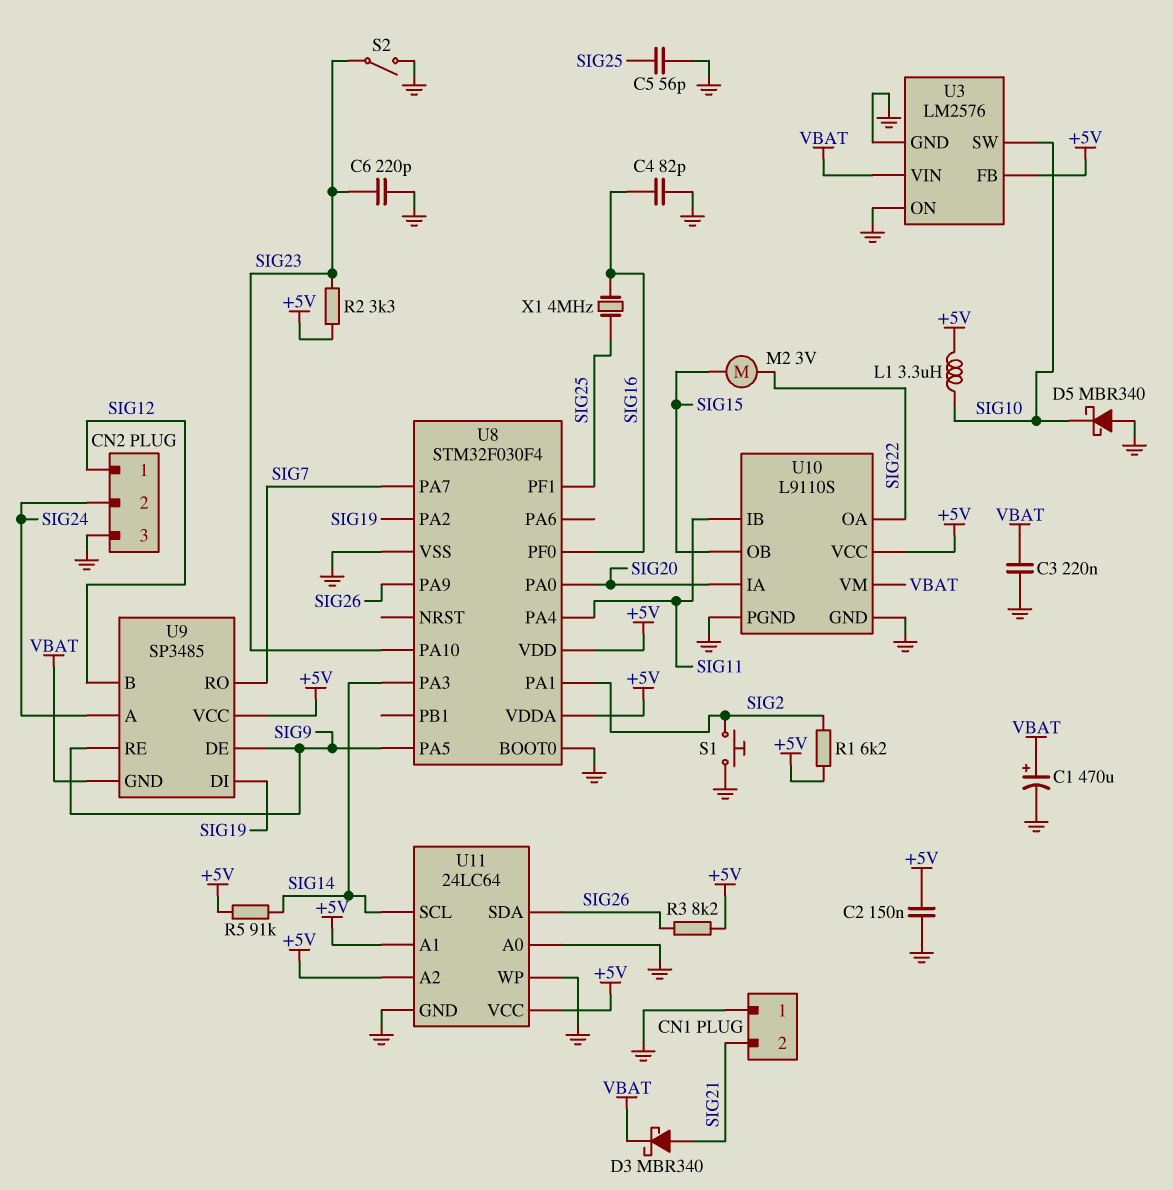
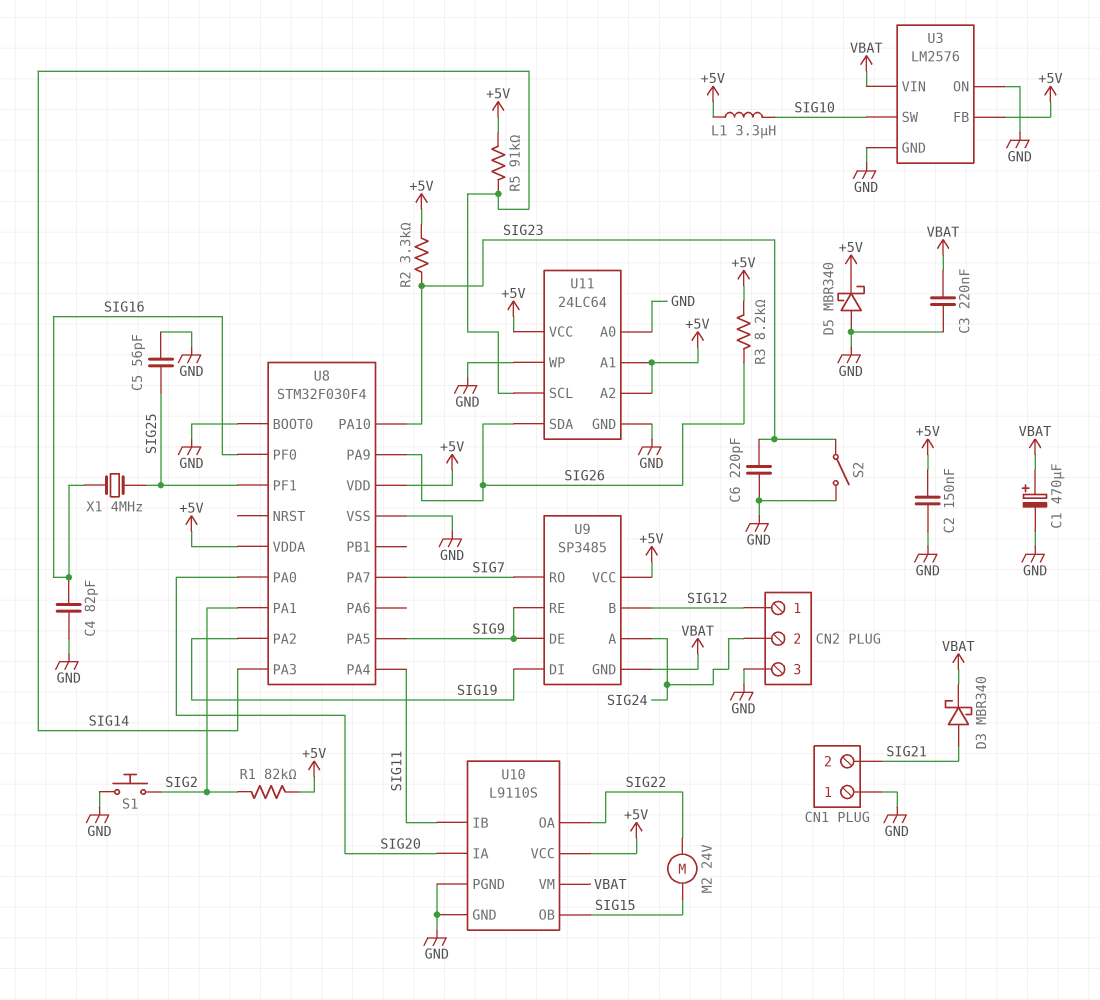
D5: schottky MBR340 (A GND, K SIG10) -> schottky MBR340 (A GND, K +5V)
M2: motor 3V (SIG15, SIG22) -> motor 24V (SIG15, SIG22)
R1: 6.2k (+5V, SIG2) -> 82k (+5V, SIG2)

